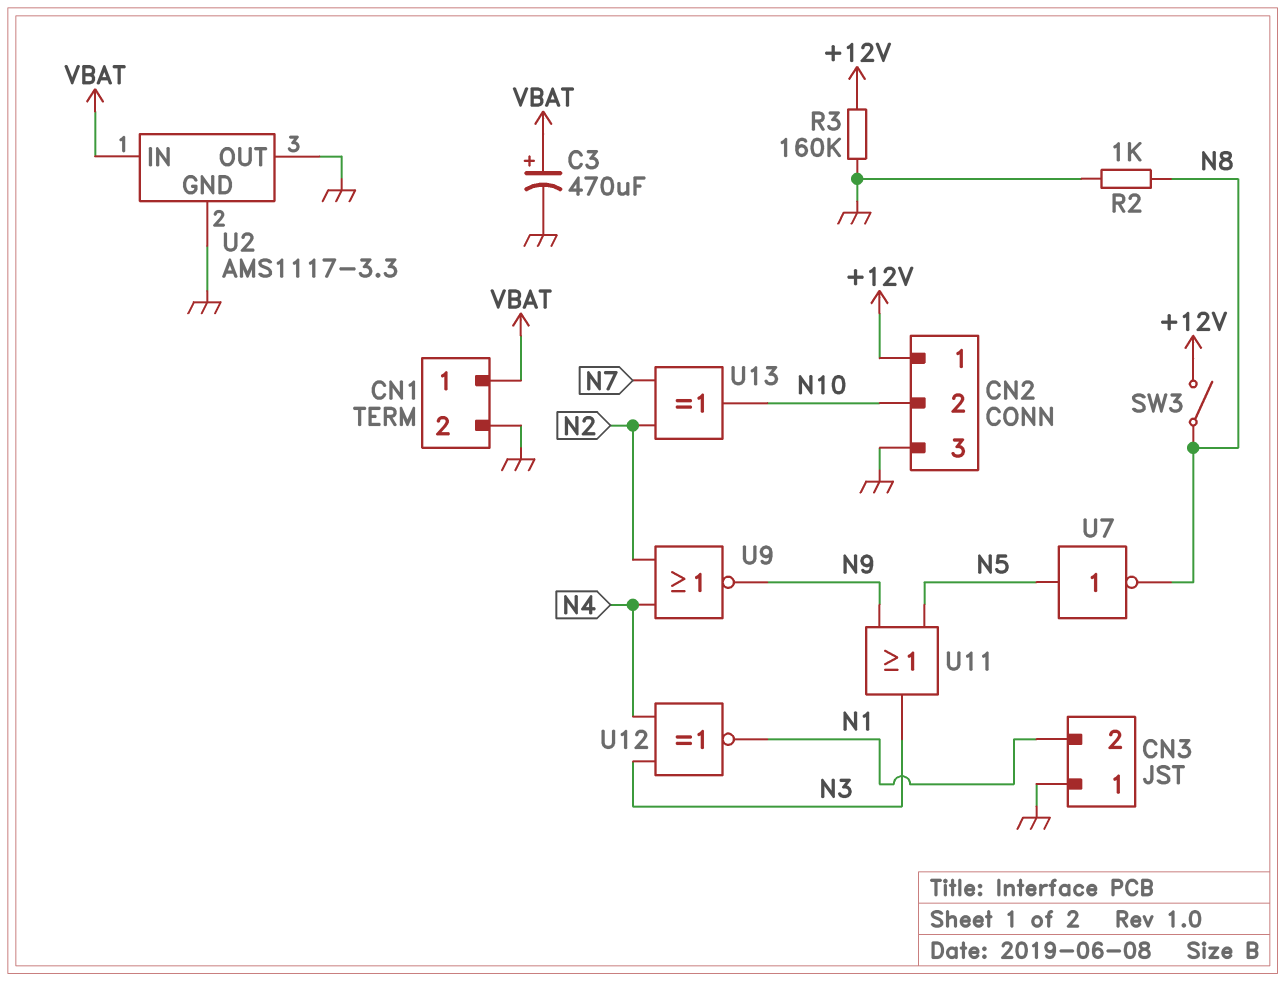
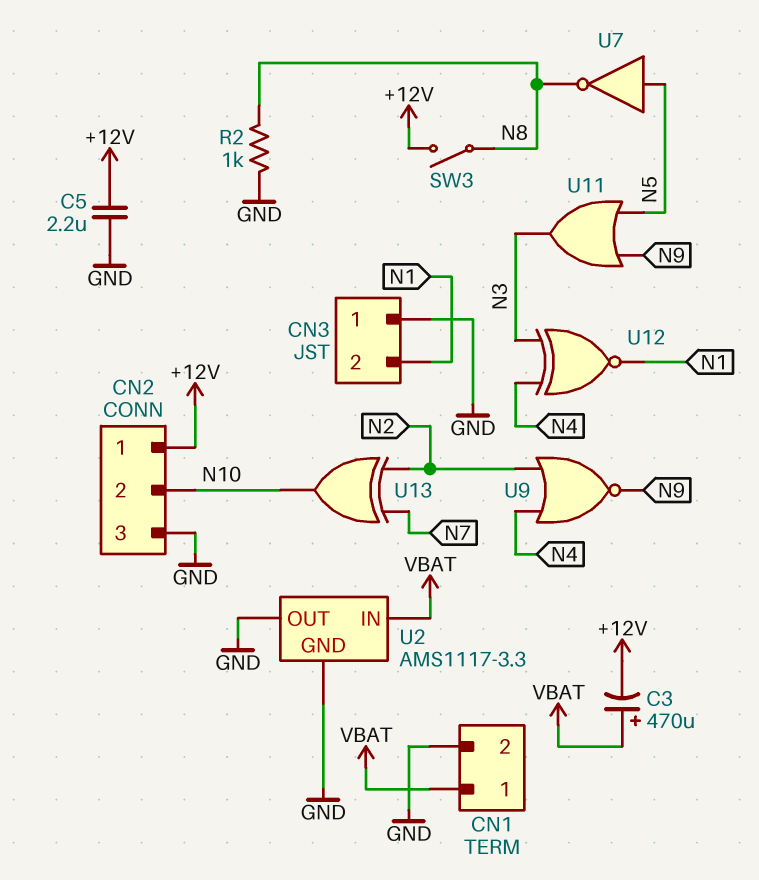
C3: 470uF (plus VBAT, minus GND) -> 470uF (plus VBAT, minus +12V)
C5: none -> 2.2uF (+12V, GND)
R3: 160k (+12V, GND) -> none

